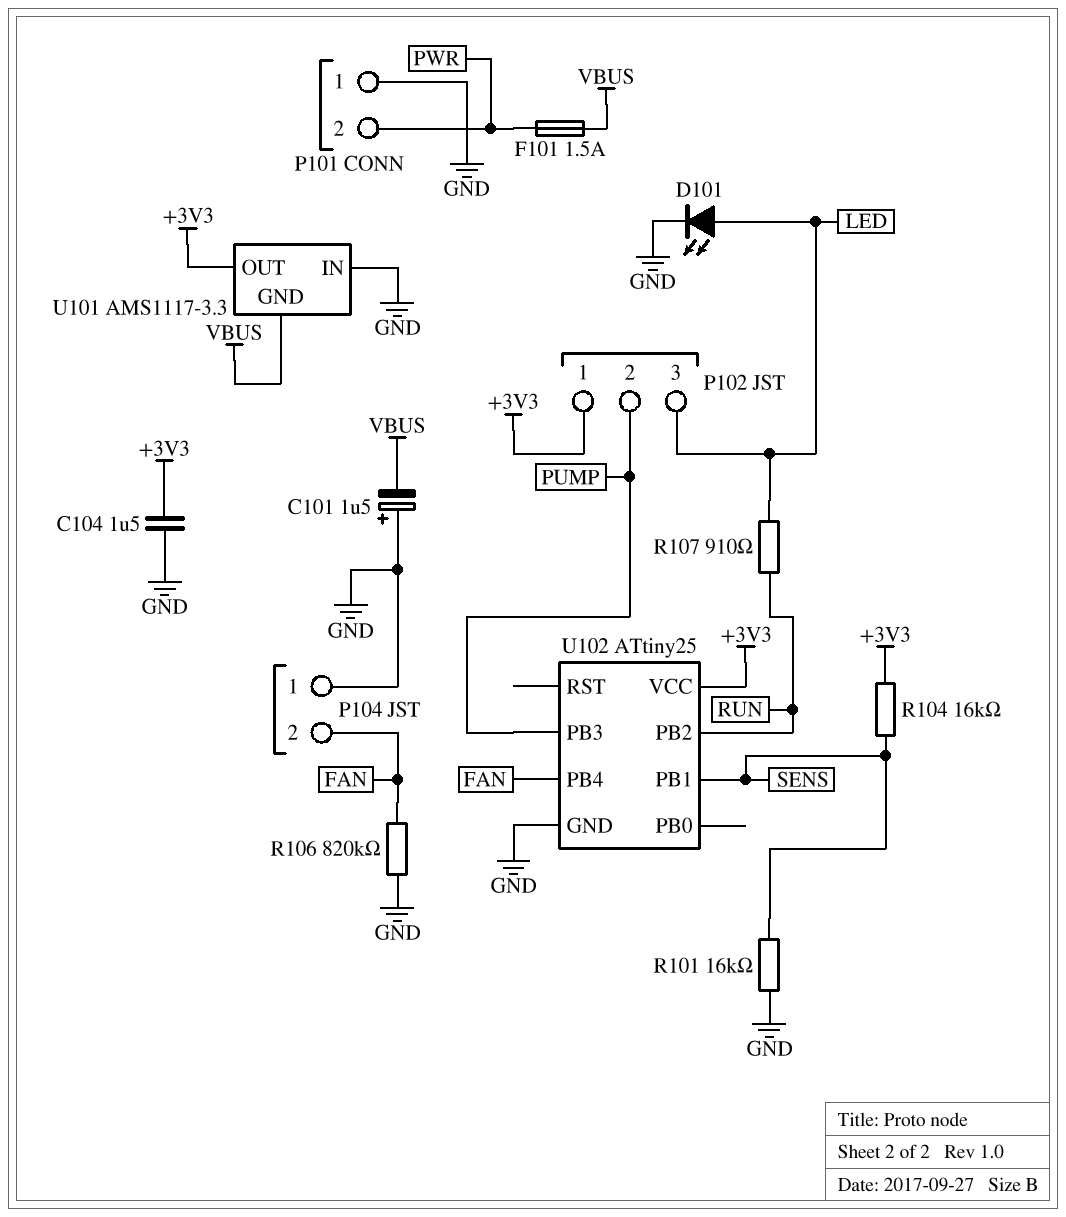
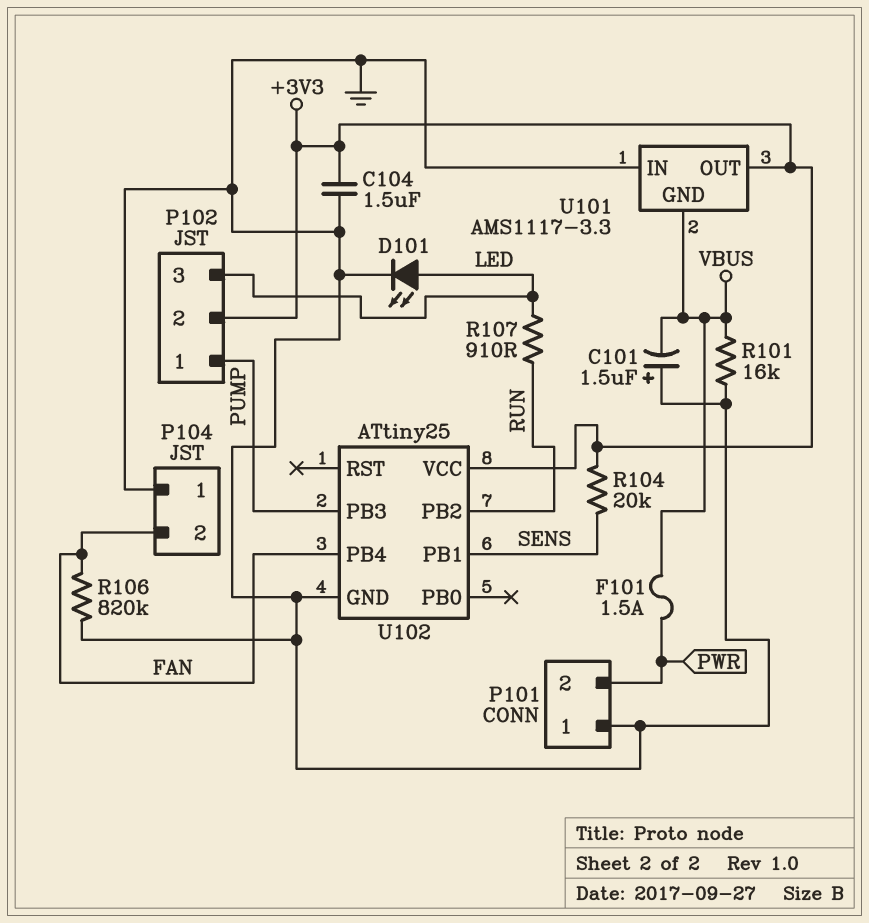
P102 pin 1: +3V3 -> PUMP
P102 pin 2: PUMP -> +3V3
R101: 16k (GND, SENS) -> 16k (GND, VBUS)
R104: 16k (+3V3, SENS) -> 20k (+3V3, SENS)

